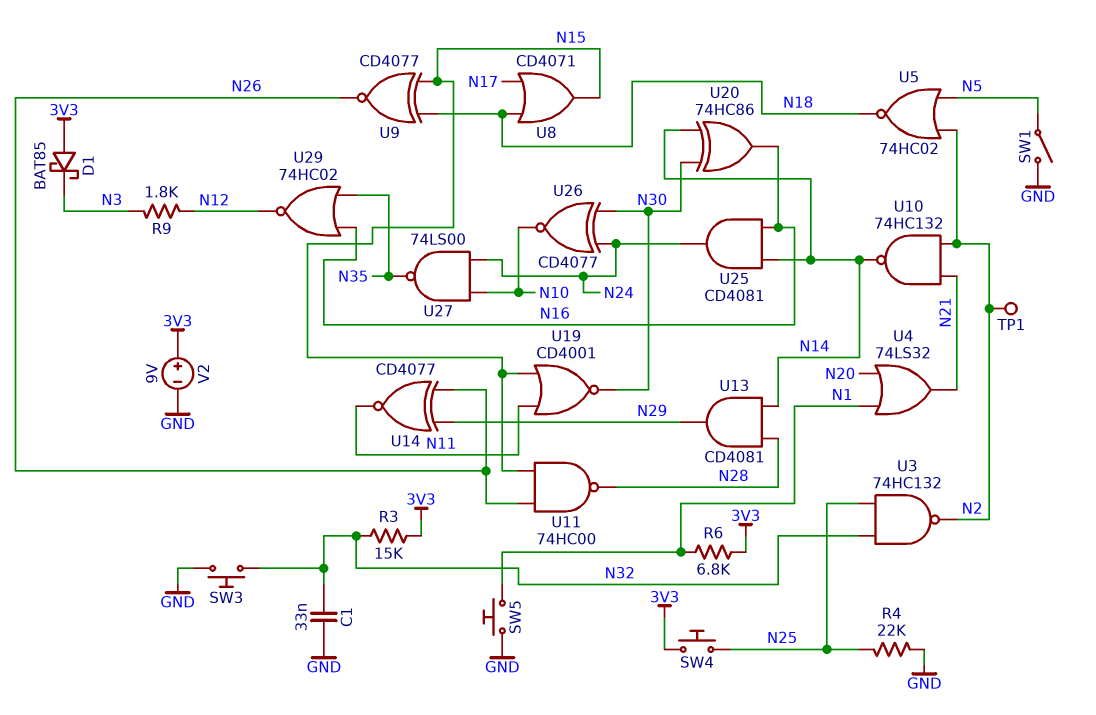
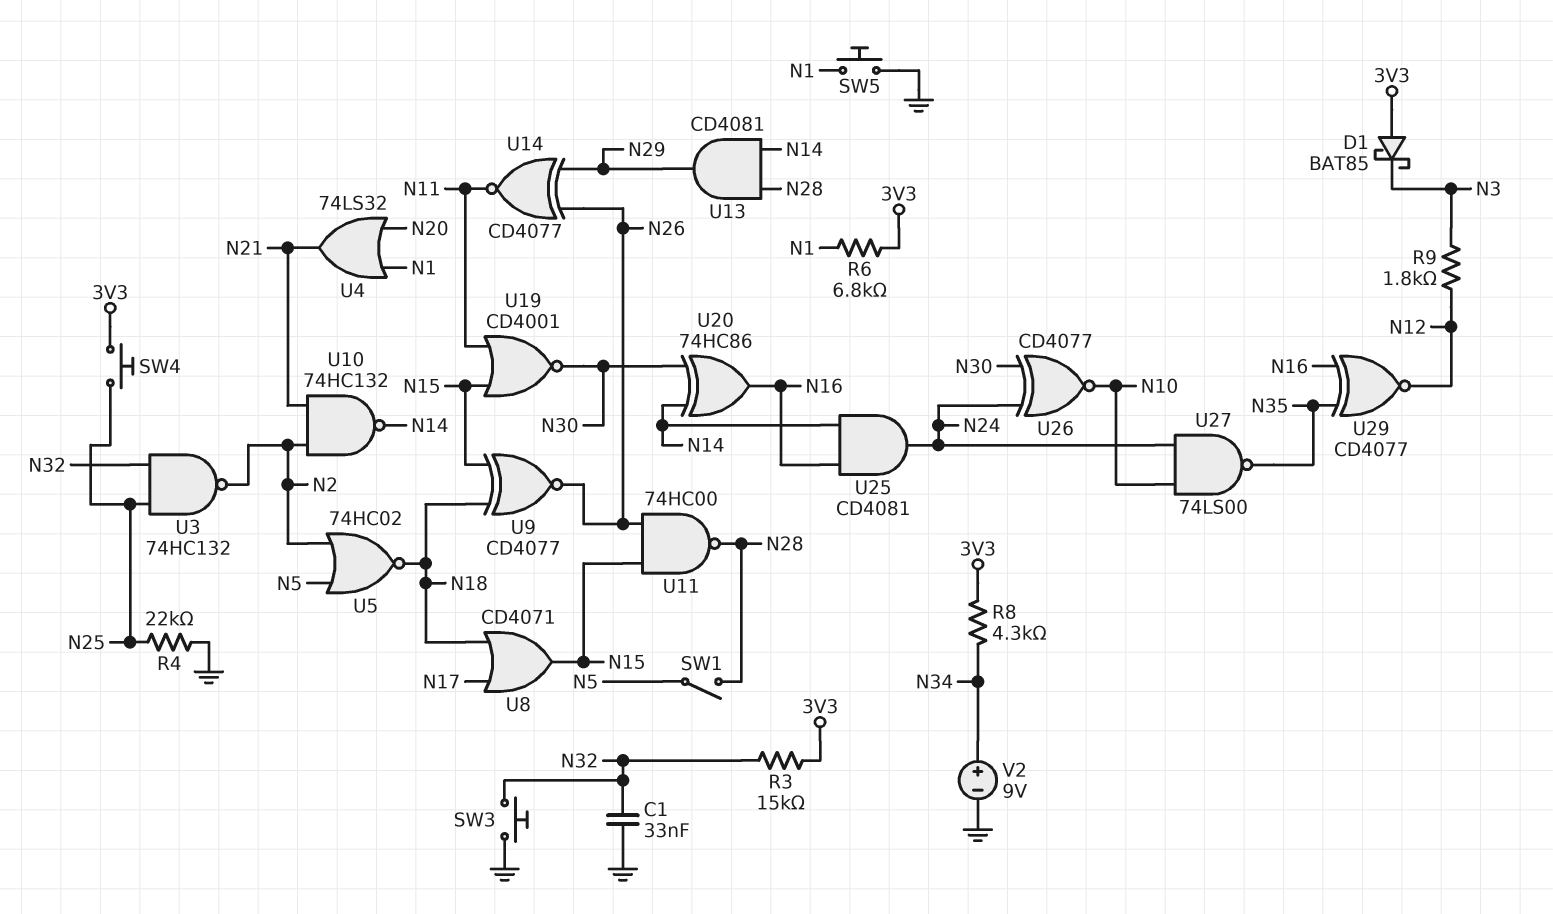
R8: none -> 4.3k (3V3, N34)
SW1: switch (GND, N5) -> switch (N5, N28)
TP1: test point (N2) -> none
U29: NOR 74HC02 (in N16, in N35, out N12) -> XNOR CD4077 (in N16, in N35, out N12)
V2: 9V (plus 3V3, minus GND) -> 9V (plus N34, minus GND)

